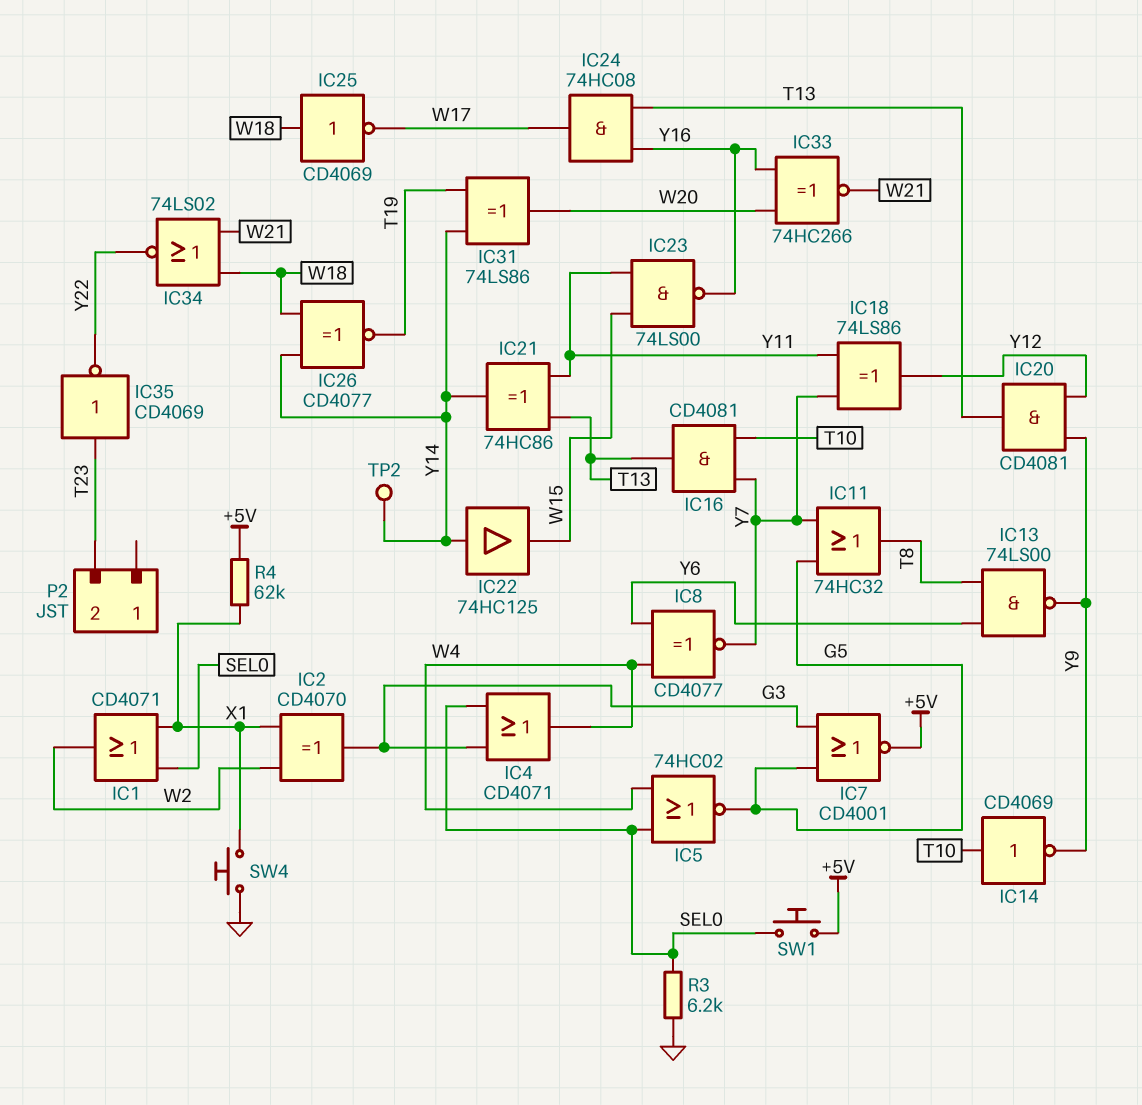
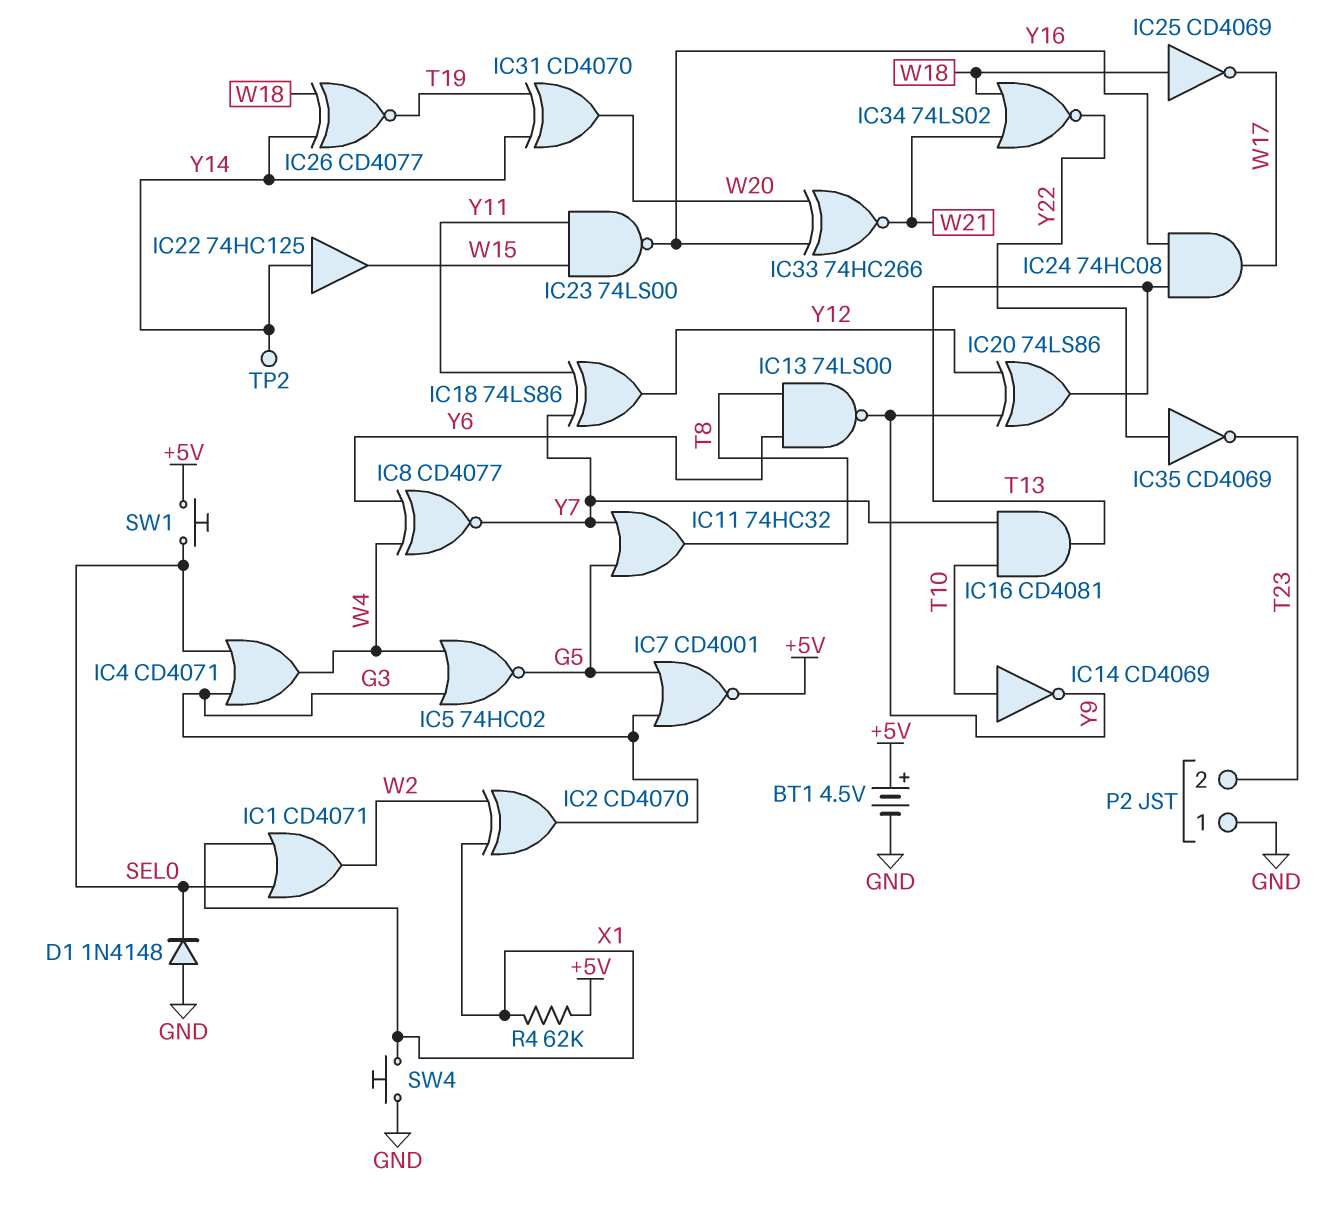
BT1: none -> 4.5V (plus +5V, minus GND)
D1: none -> diode 1N4148 (A GND, K SEL0)
IC5: NOR 74HC02 (in SEL0, in W4, out G5) -> NOR 74HC02 (in G3, in W4, out G5)
IC20: AND CD4081 (in Y9, in Y12, out T13) -> XOR 74LS86 (in Y9, in Y12, out T13)
IC21: XOR 74HC86 (in T13, in Y11, out Y14) -> none
IC31: XOR 74LS86 (in T19, in Y14, out W20) -> XOR CD4070 (in T19, in Y14, out W20)
IC35: NOT CD4069 (in T23, out Y22) -> NOT CD4069 (in Y22, out T23)
P2 pin 1: none -> GND
R3: 6.2k (GND, SEL0) -> none

